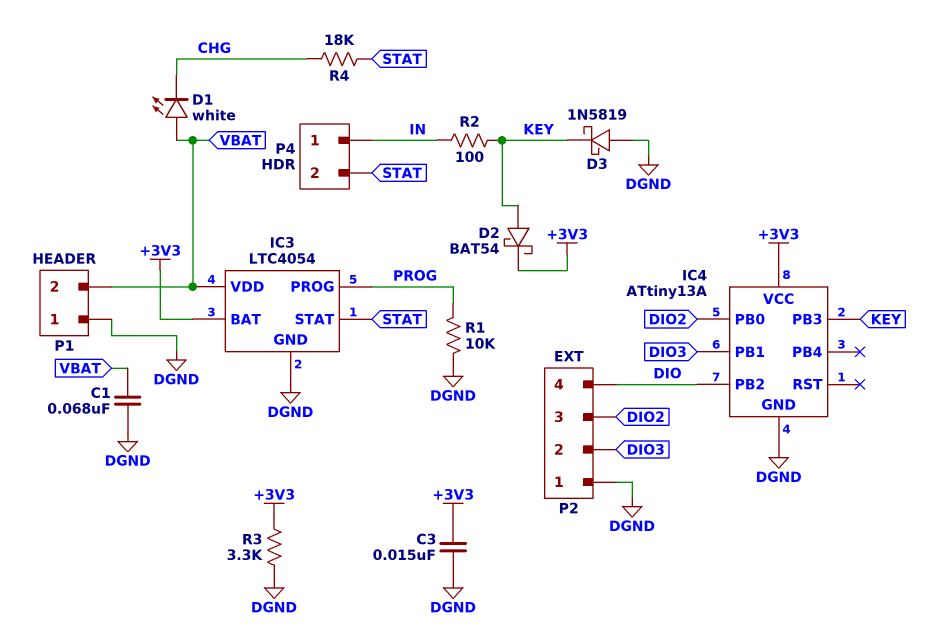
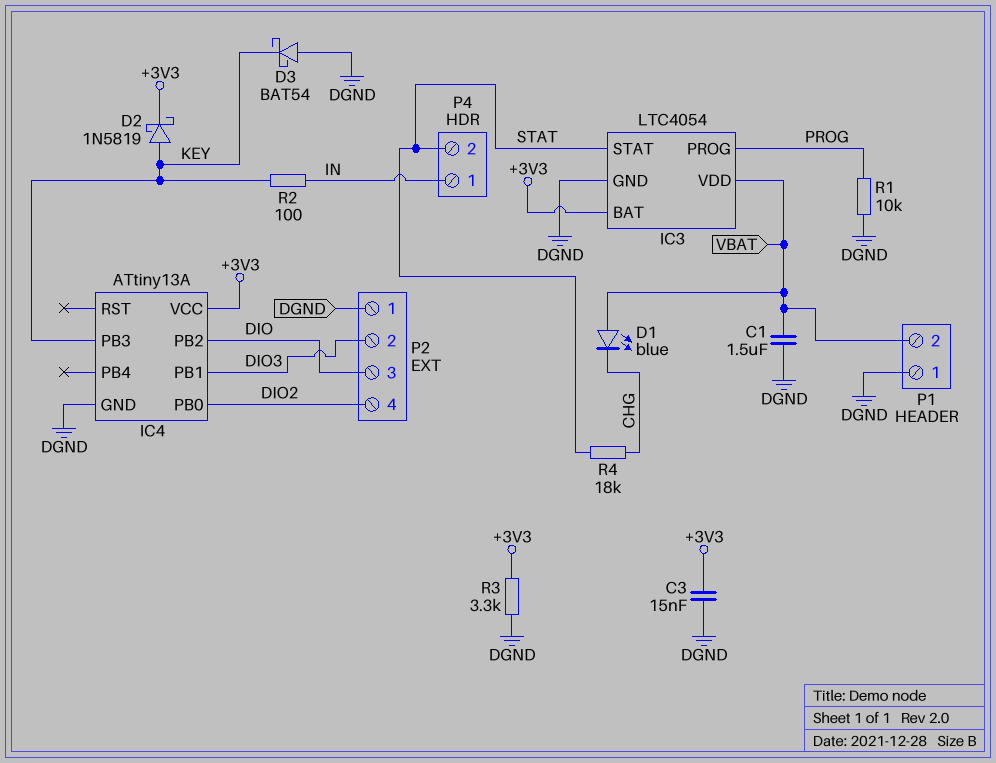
C1: 68nF (DGND, VBAT) -> 1.5uF (DGND, VBAT)
D1: LED white (A VBAT, K CHG) -> LED blue (A VBAT, K CHG)
D2: schottky BAT54 (A KEY, K +3V3) -> schottky 1N5819 (A KEY, K +3V3)
D3: schottky 1N5819 (A DGND, K KEY) -> schottky BAT54 (A DGND, K KEY)
P2 pin 3: DIO2 -> DIO
P2 pin 4: DIO -> DIO2

